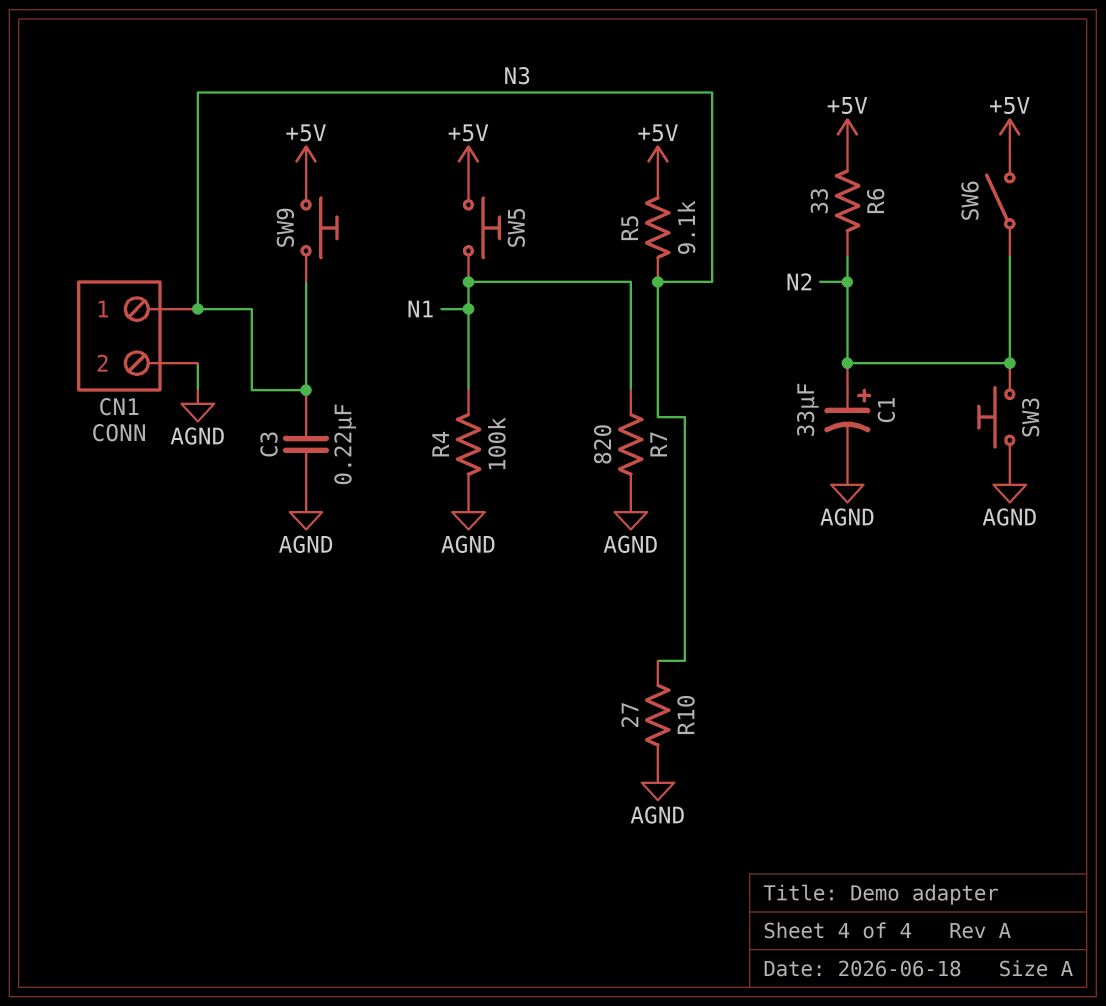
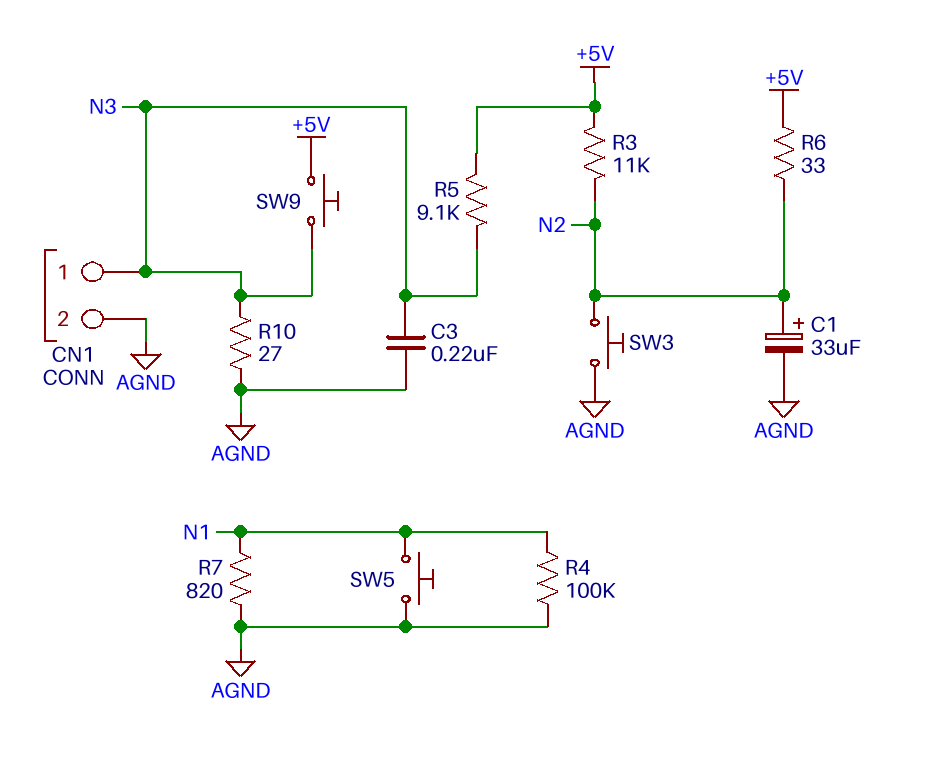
R3: none -> 11k (+5V, N2)
SW5: button (+5V, N1) -> button (AGND, N1)
SW6: switch (+5V, N2) -> none

